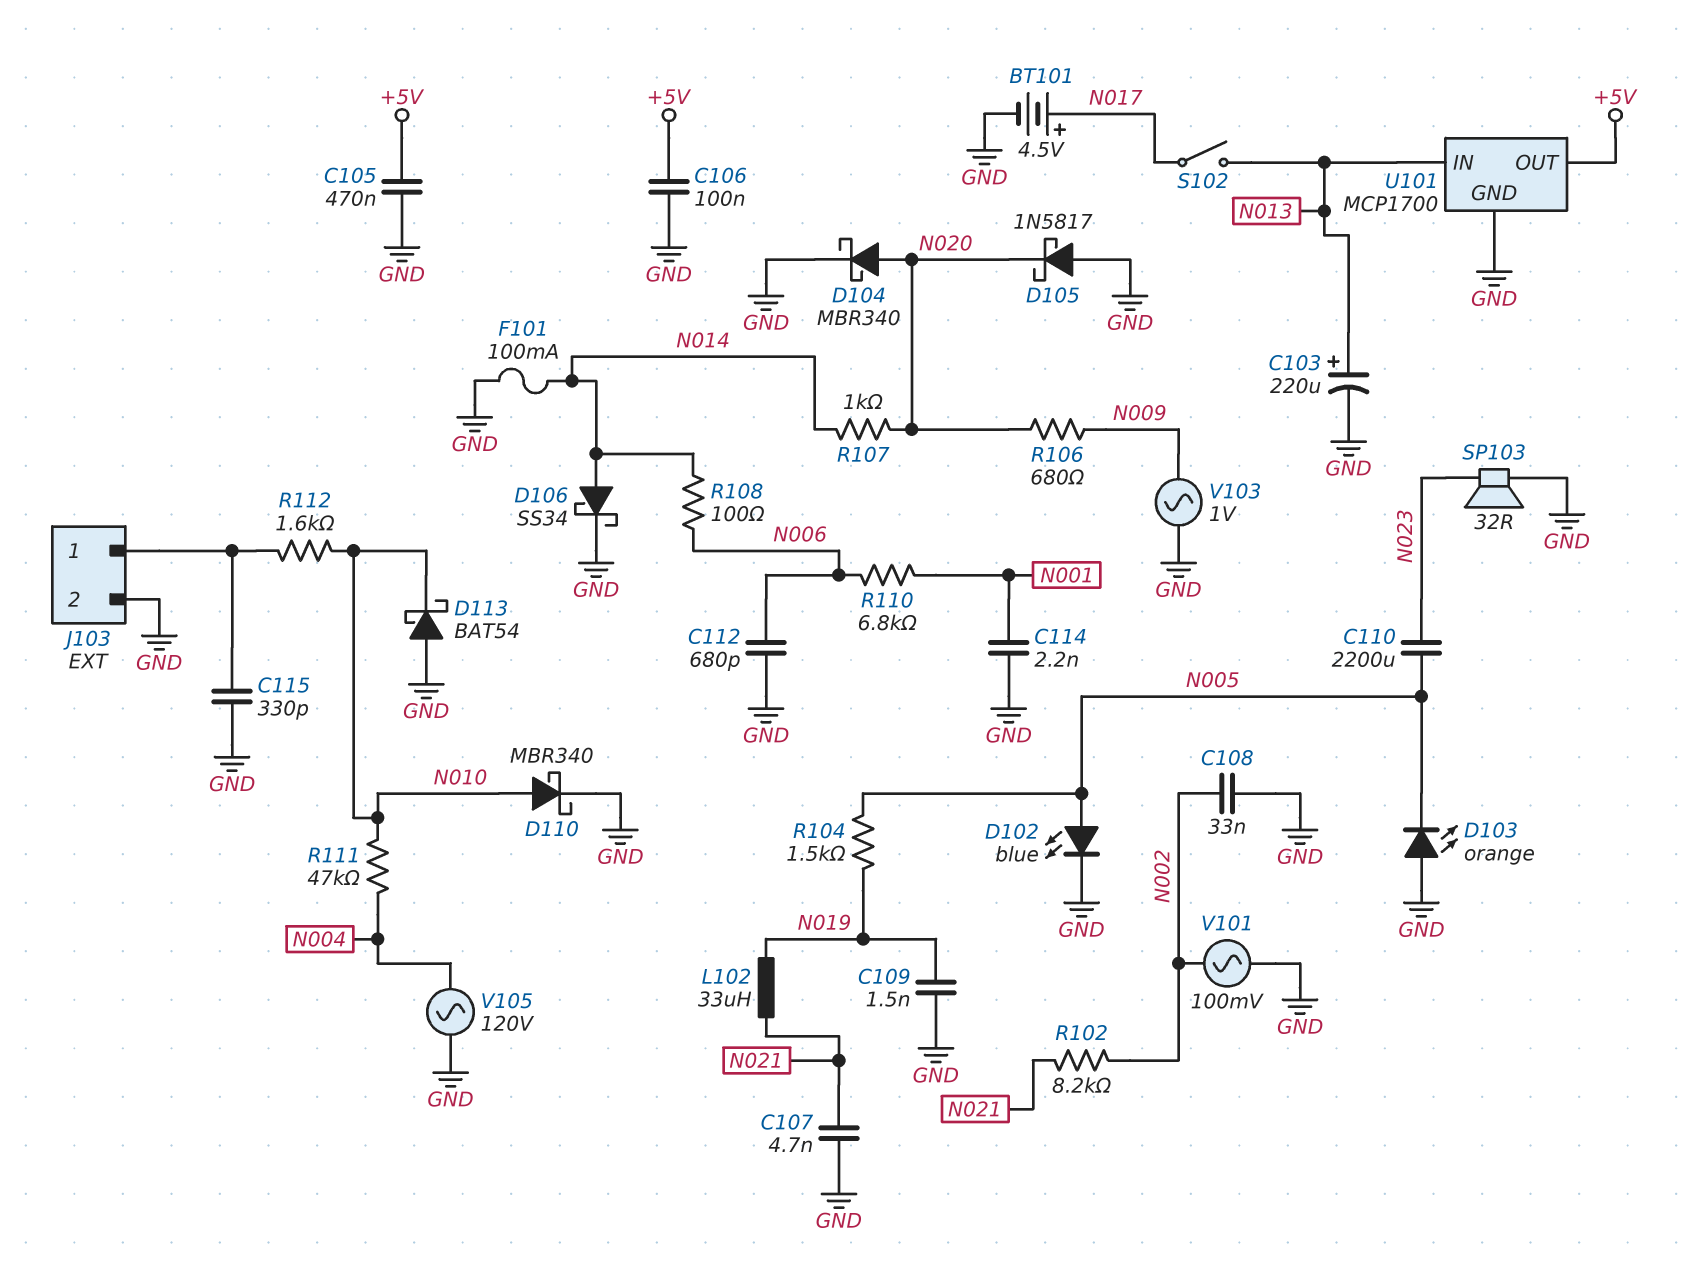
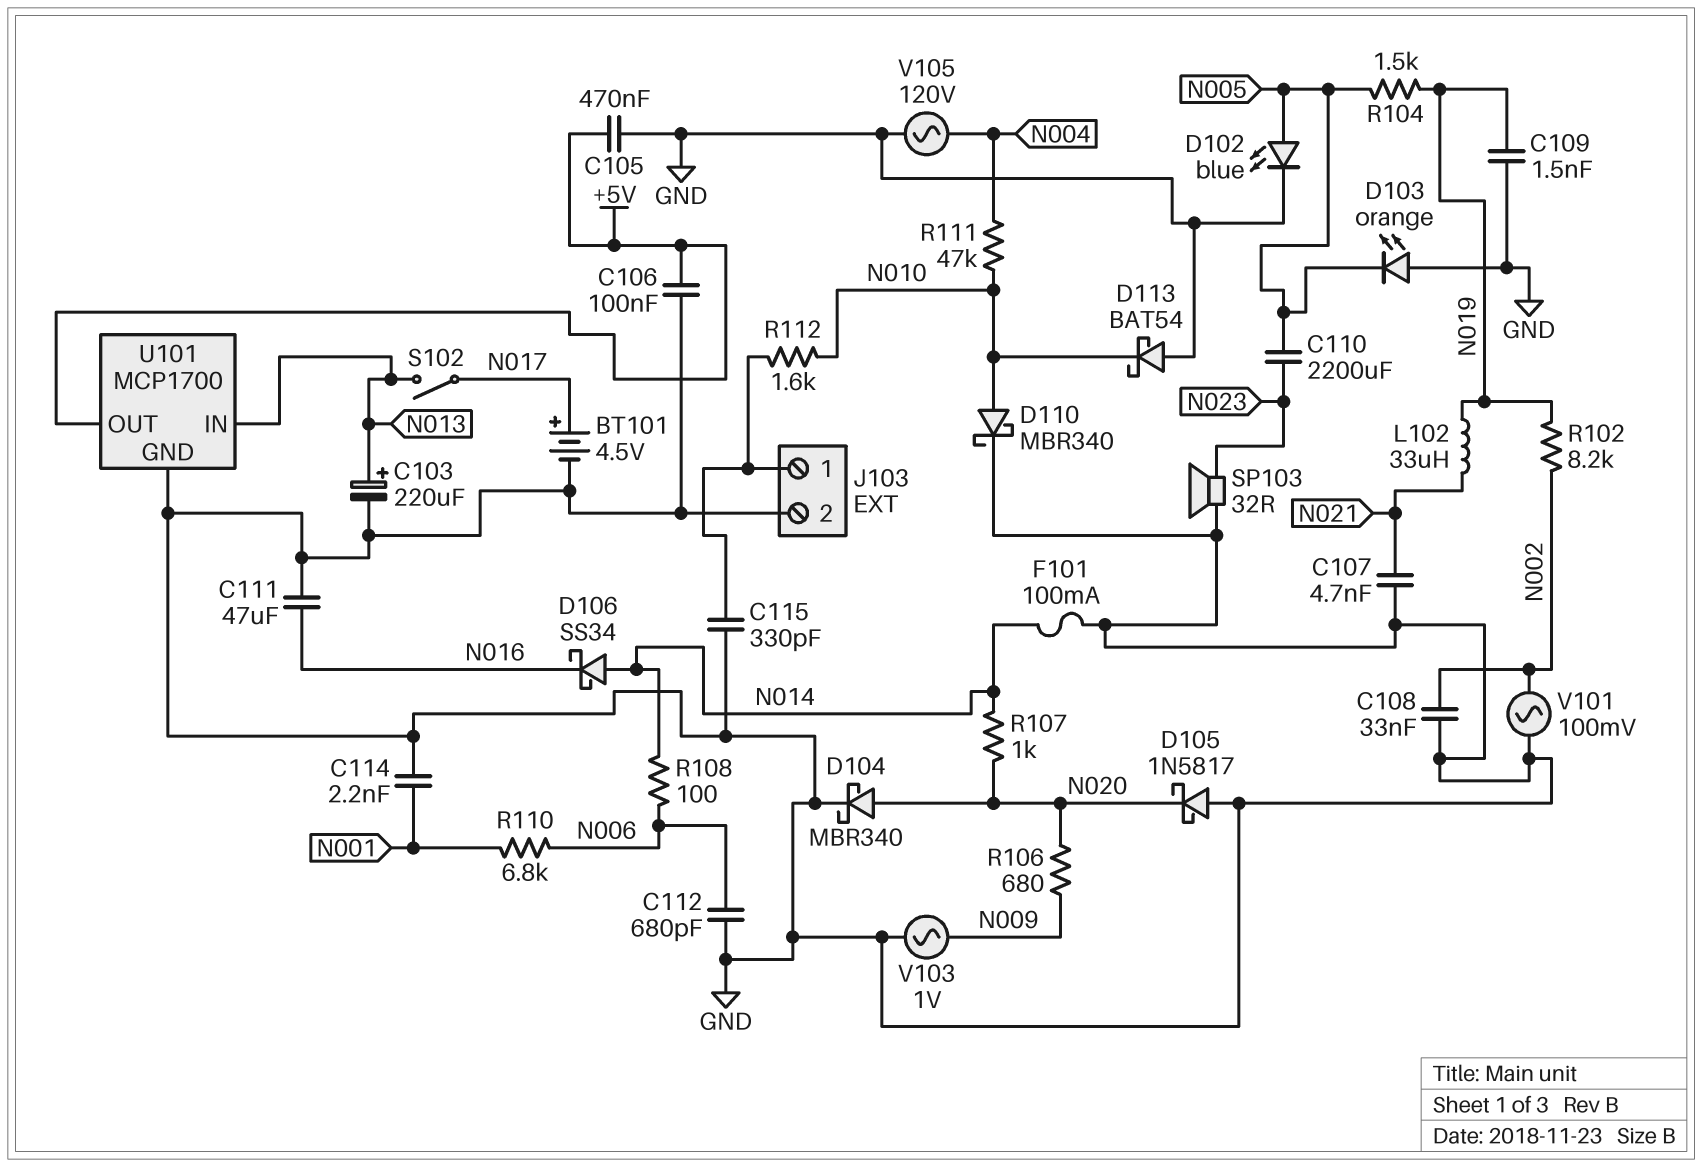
C111: none -> 47uF (GND, N016)
D106: schottky SS34 (A N014, K GND) -> schottky SS34 (A N014, K N016)
R102: 8.2k (N002, N021) -> 8.2k (N002, N019)

